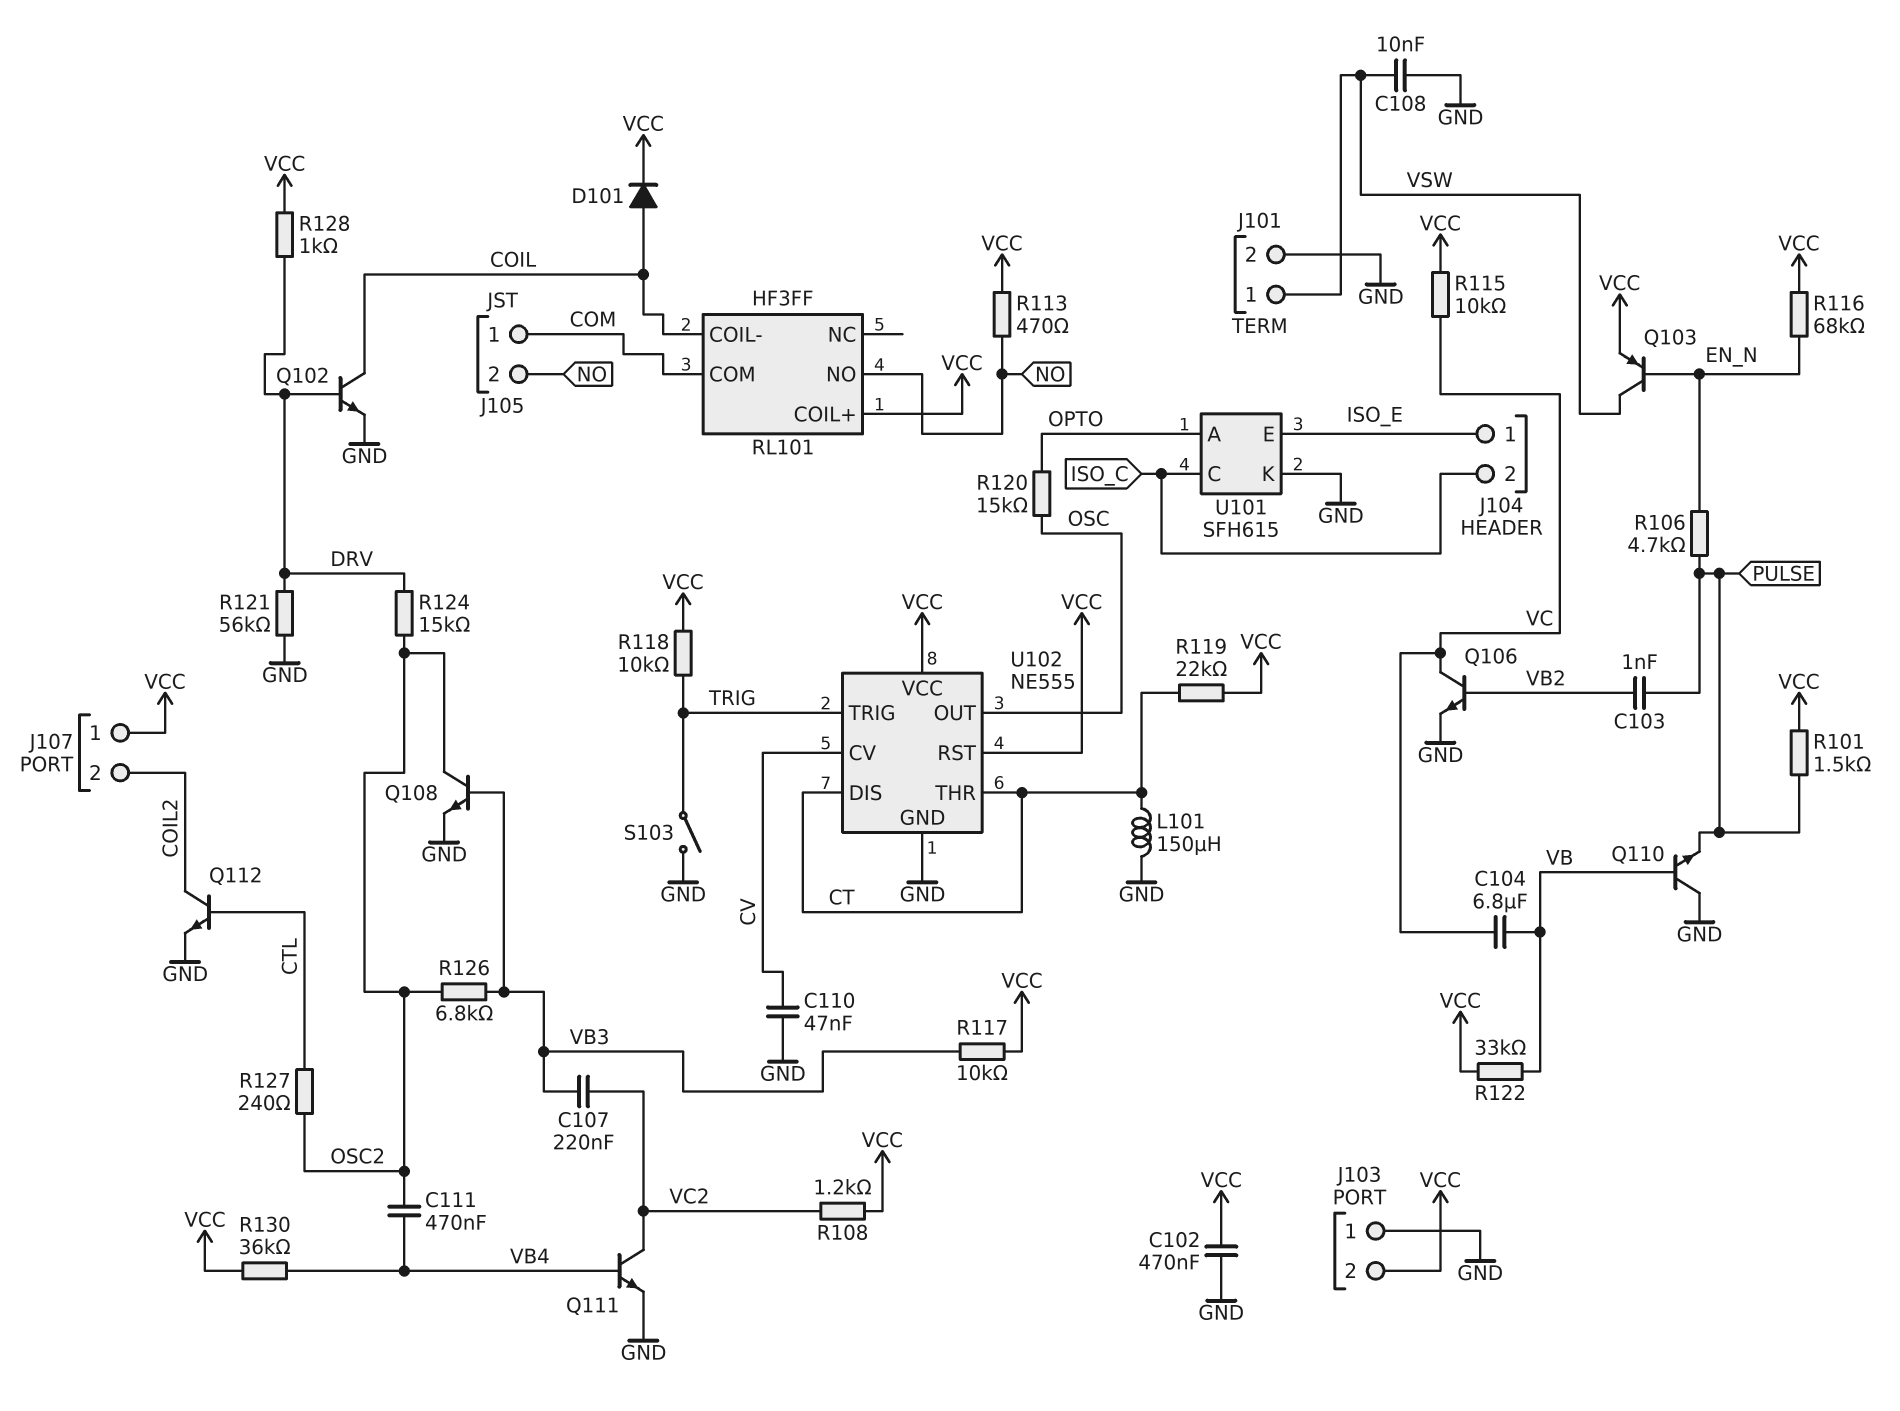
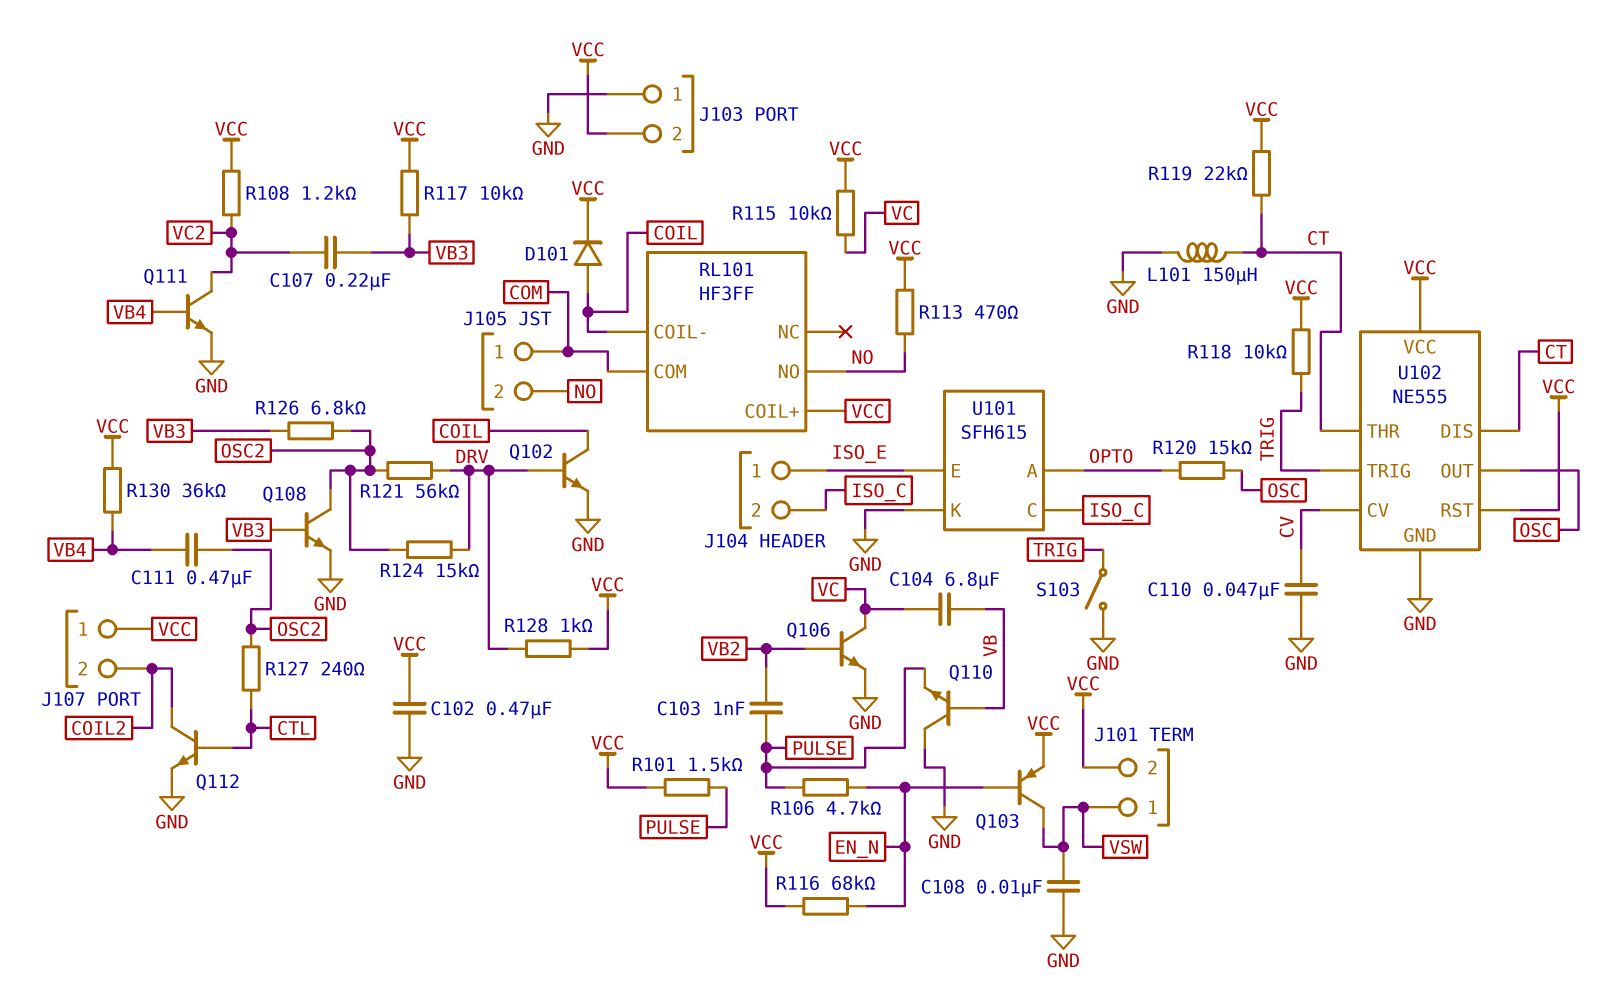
J101 pin 2: GND -> VCC
R121: 56k (DRV, GND) -> 56k (DRV, OSC2)
R122: 33k (VB, VCC) -> none

